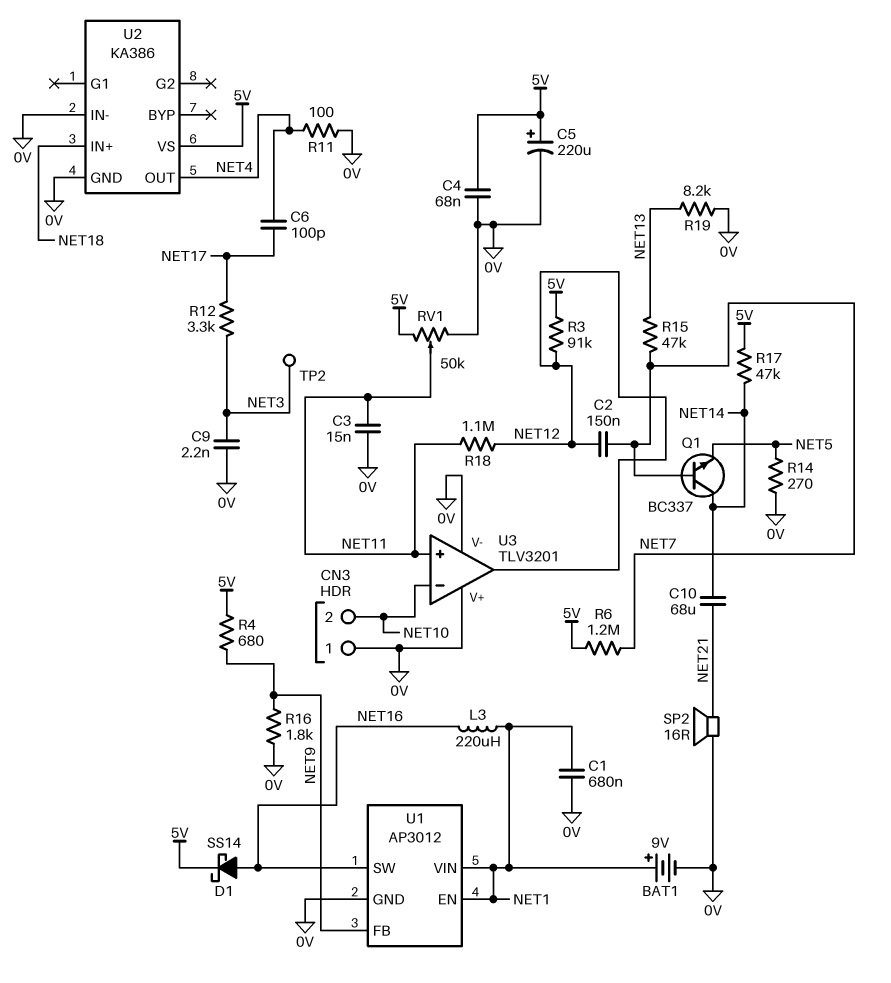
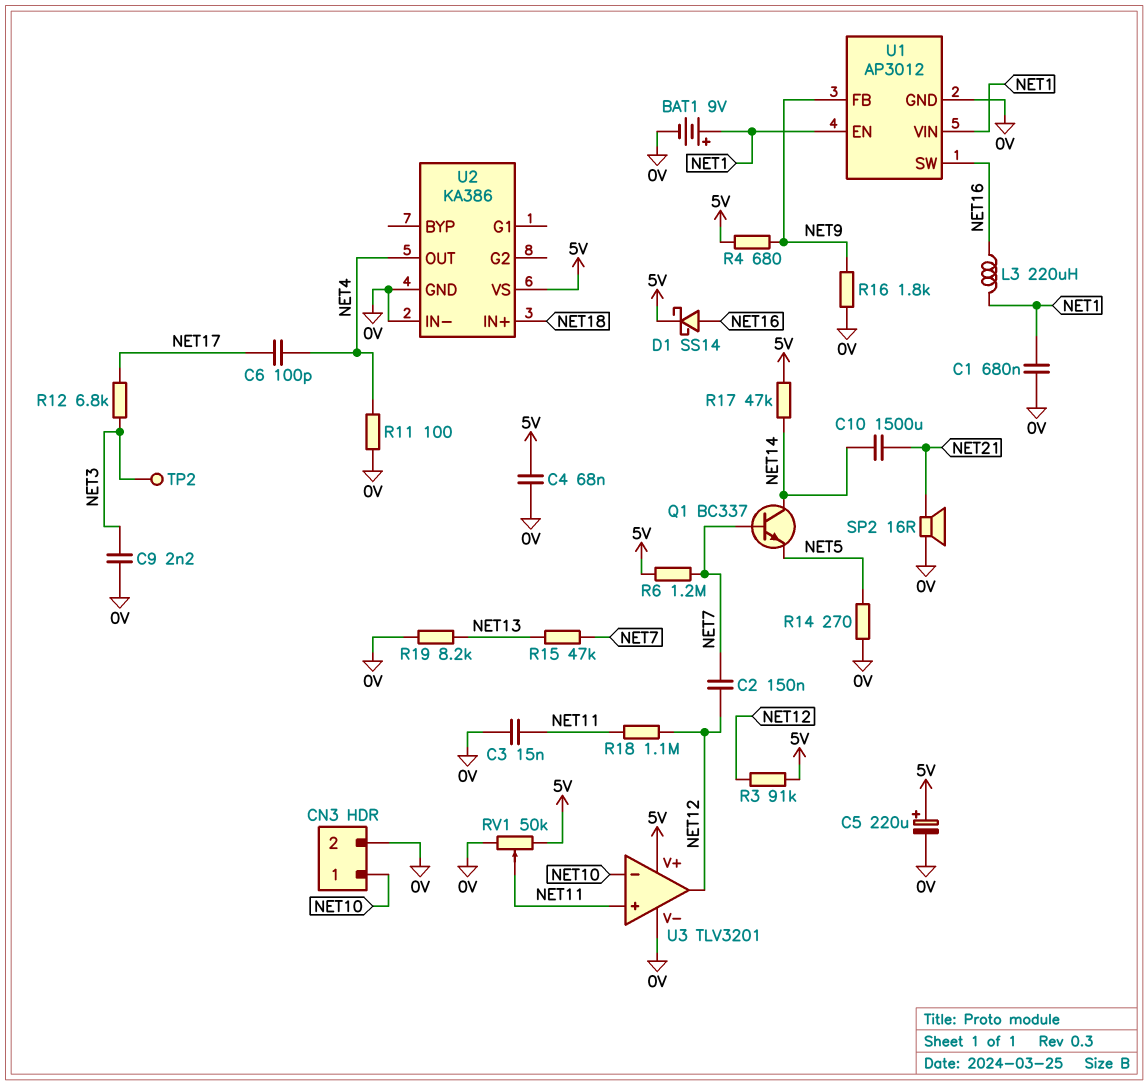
C10: 68uF (NET14, NET21) -> 1500uF (NET14, NET21)
CN3 pin 1: 0V -> NET10
CN3 pin 2: NET10 -> 0V
R12: 3.3k (NET3, NET17) -> 6.8k (NET3, NET17)
U3 pin V+: 0V -> 5V

